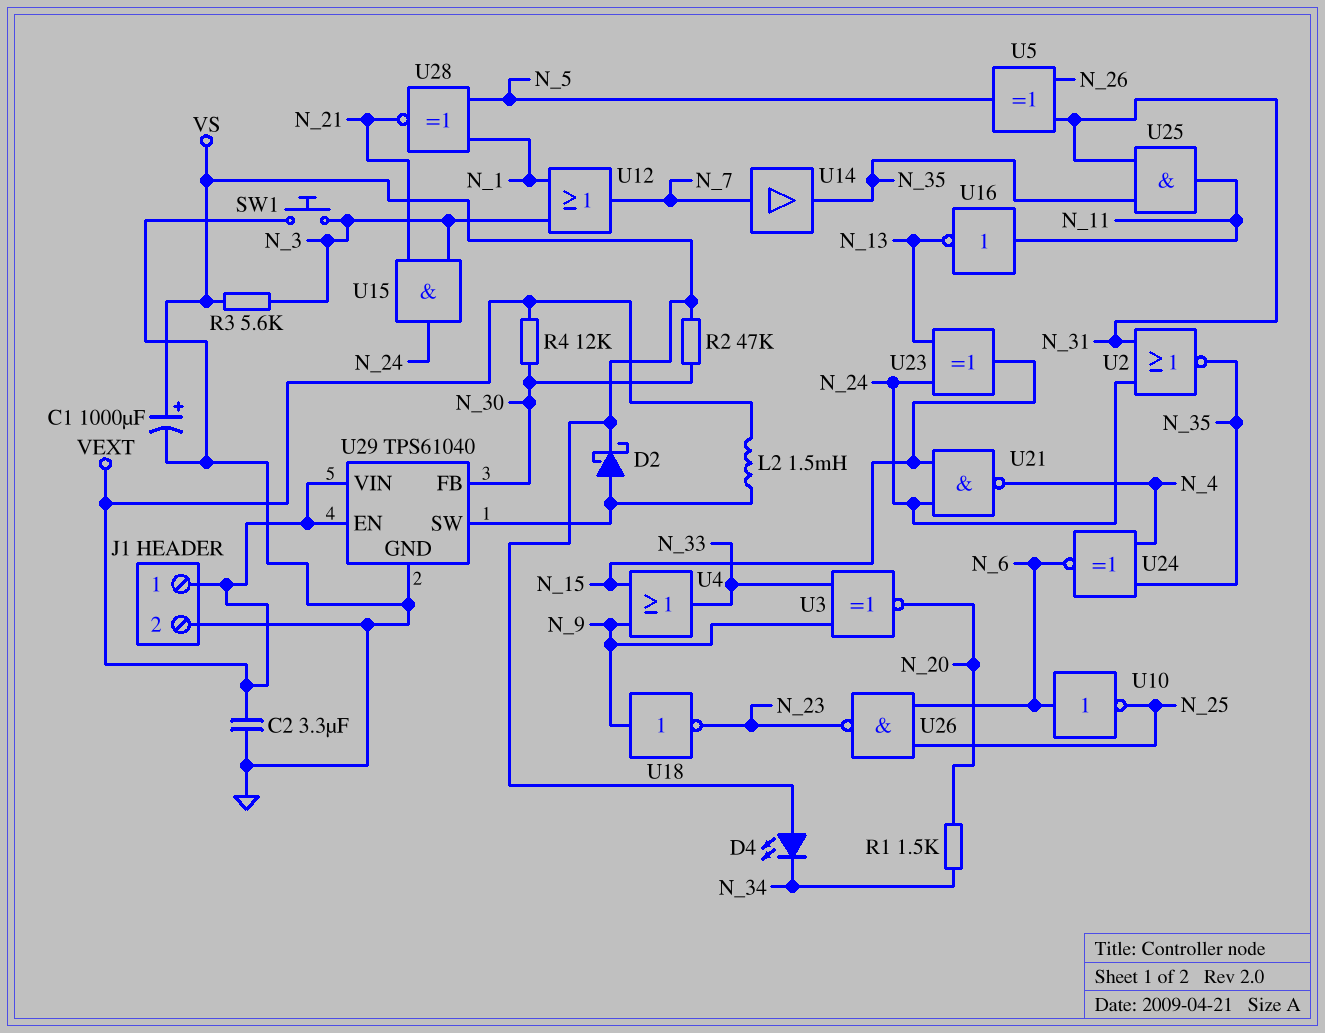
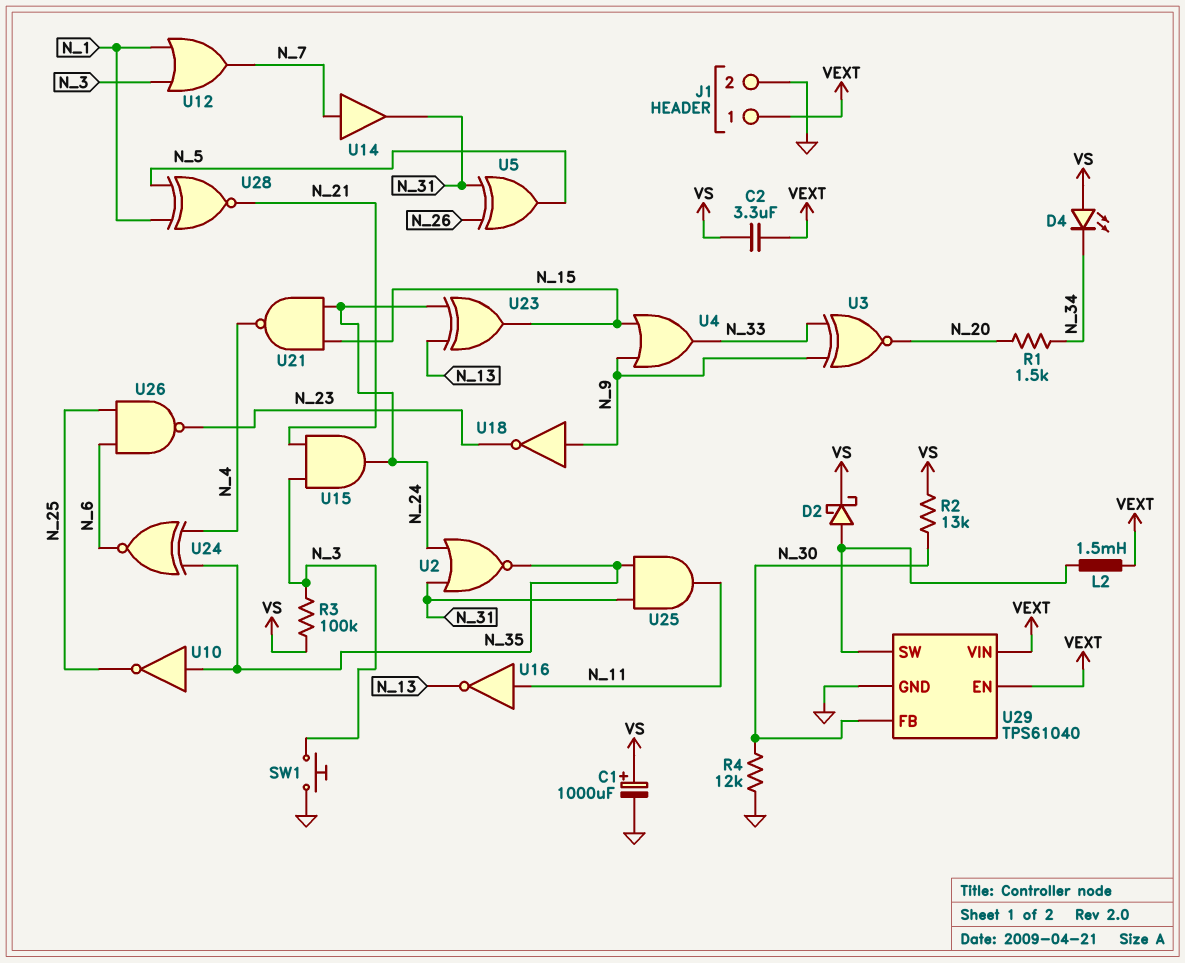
C2: 3.3uF (GND, VEXT) -> 3.3uF (VEXT, VS)
R2: 47k (N_30, VS) -> 13k (N_30, VS)
R3: 5.6k (N_3, VS) -> 100k (N_3, VS)
R4: 12k (N_30, VEXT) -> 12k (GND, N_30)
U10: NOT (in N_6, out N_25) -> NOT (in N_35, out N_25)
U14: buffer (in N_7, out N_35) -> buffer (in N_7, out N_31)

